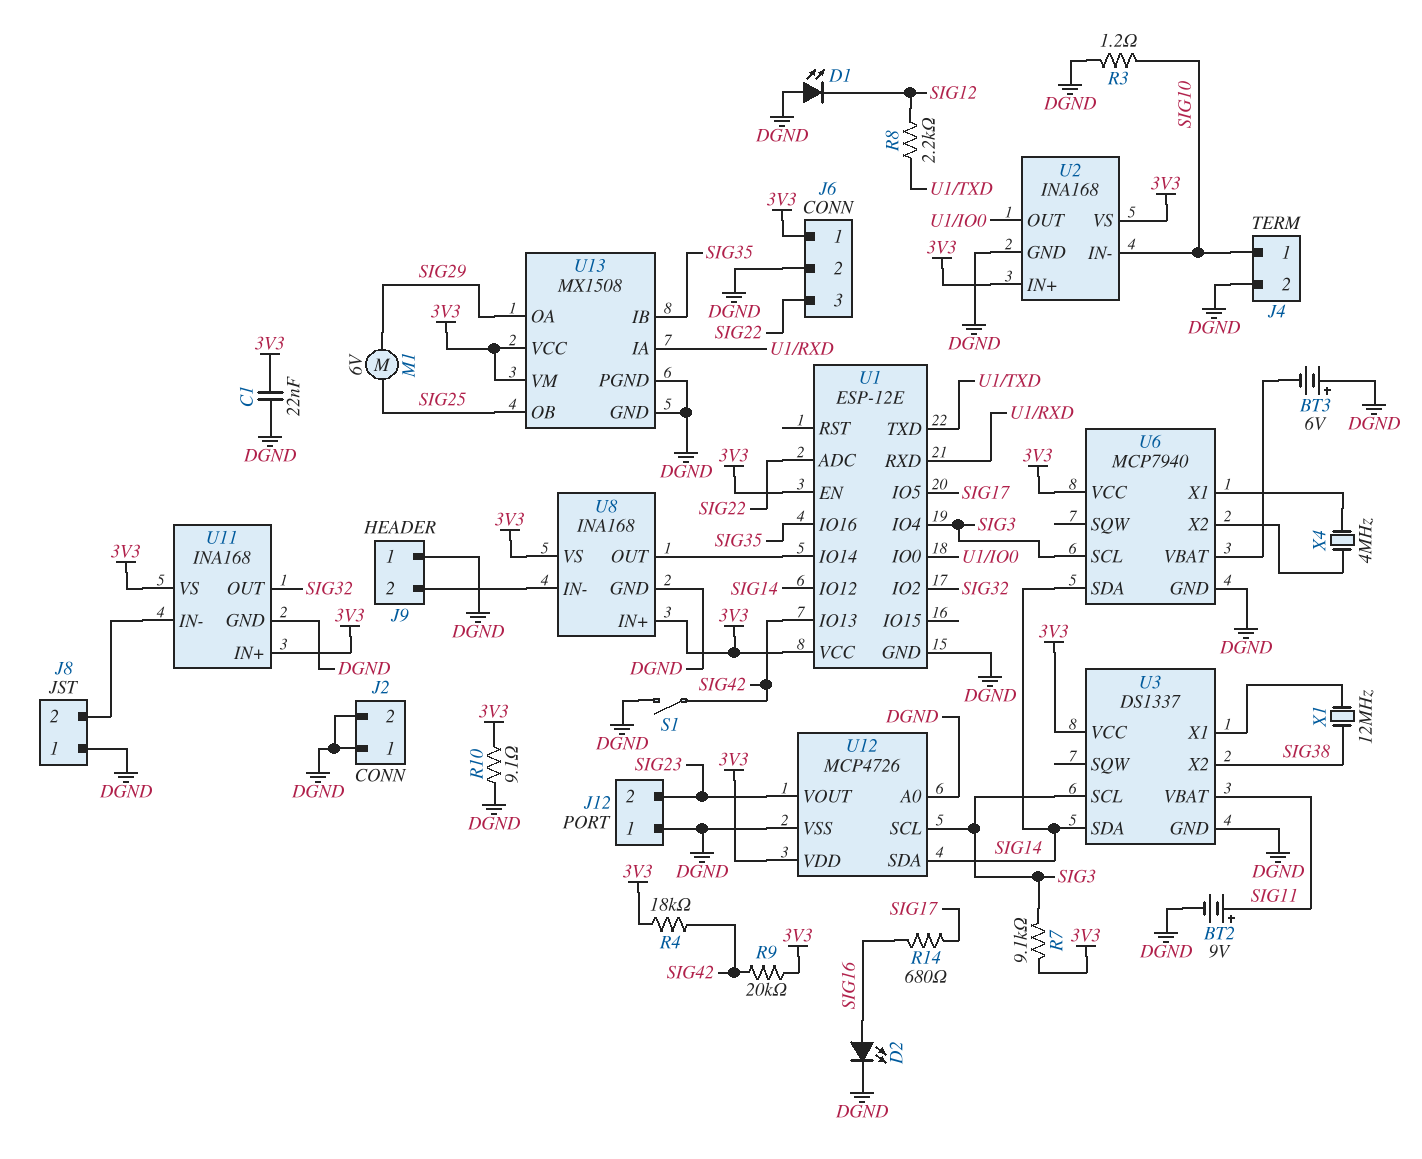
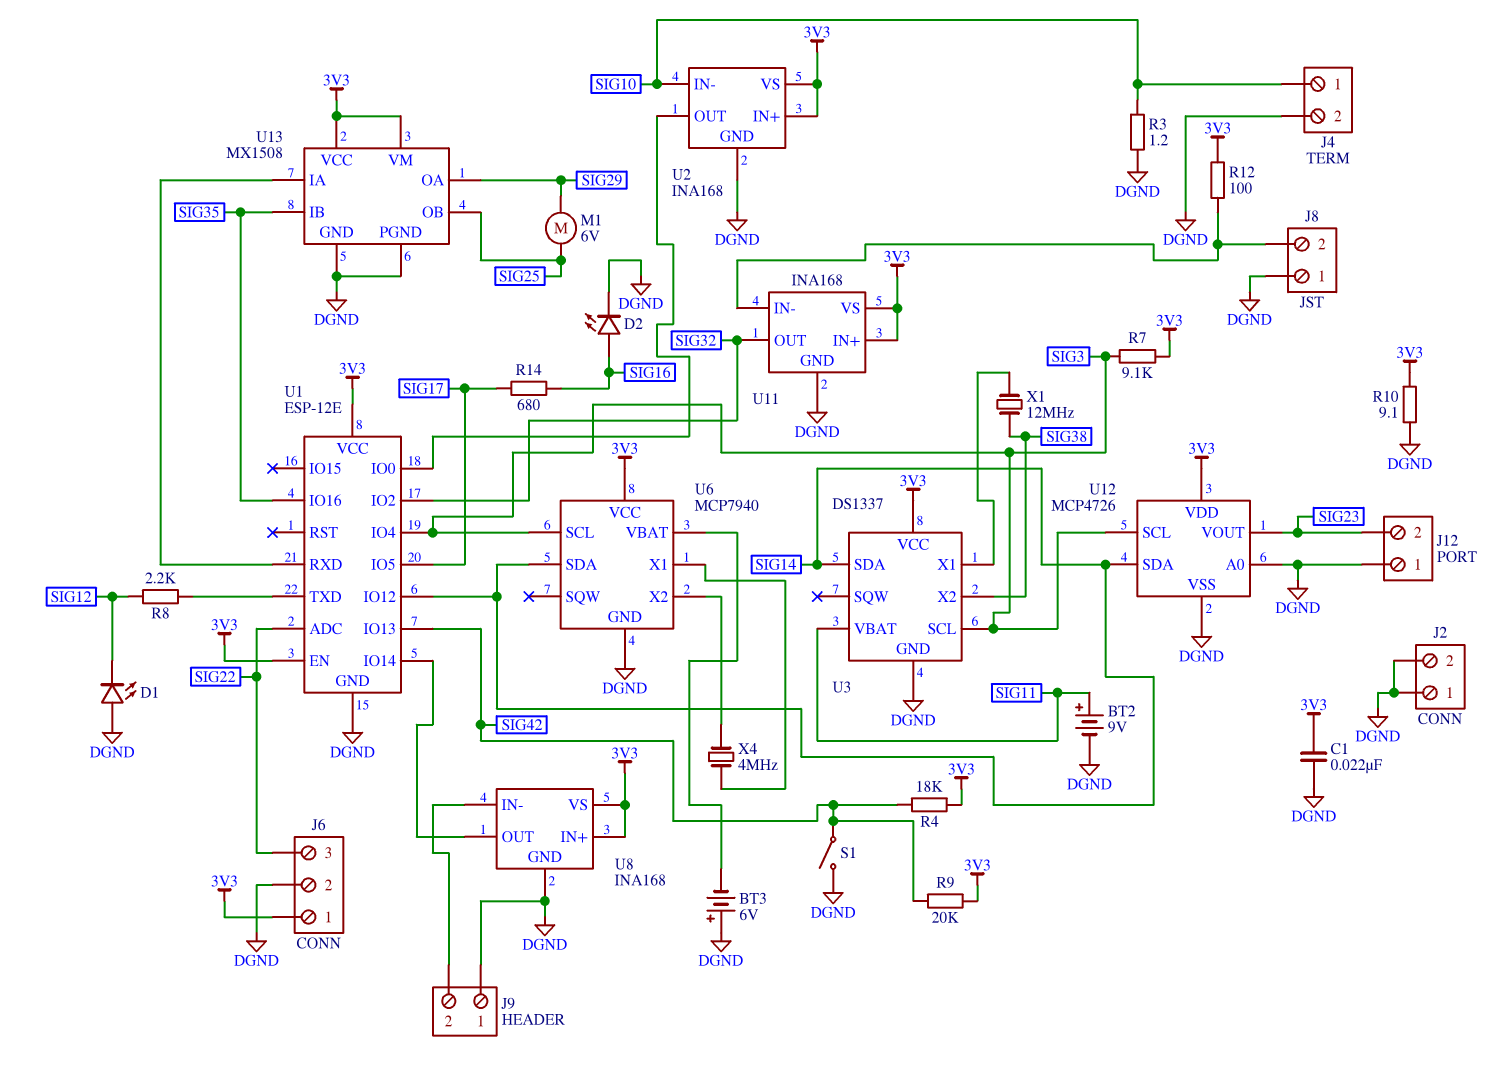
R12: none -> 100 (3V3, J8/2)

